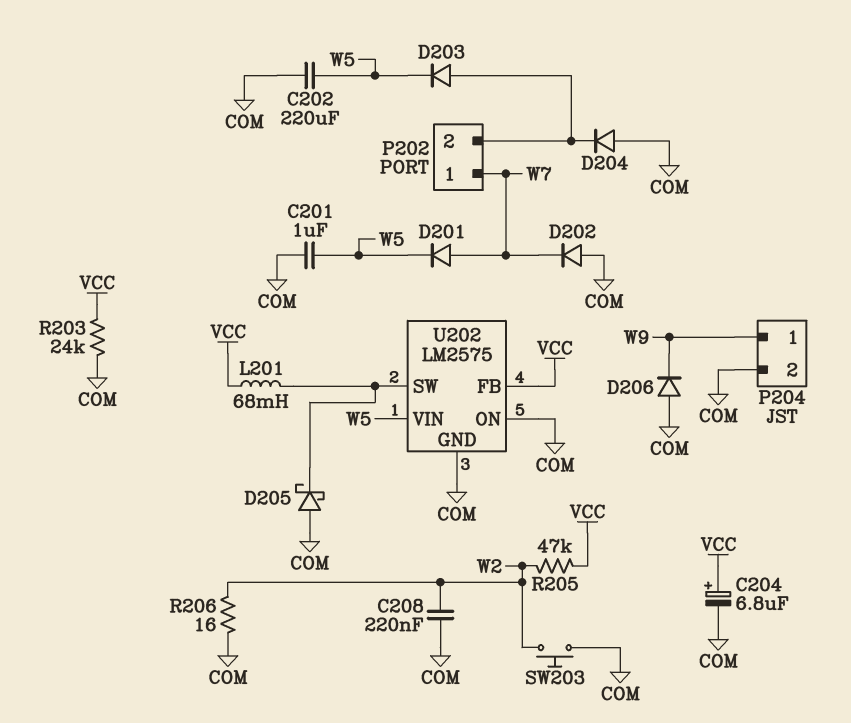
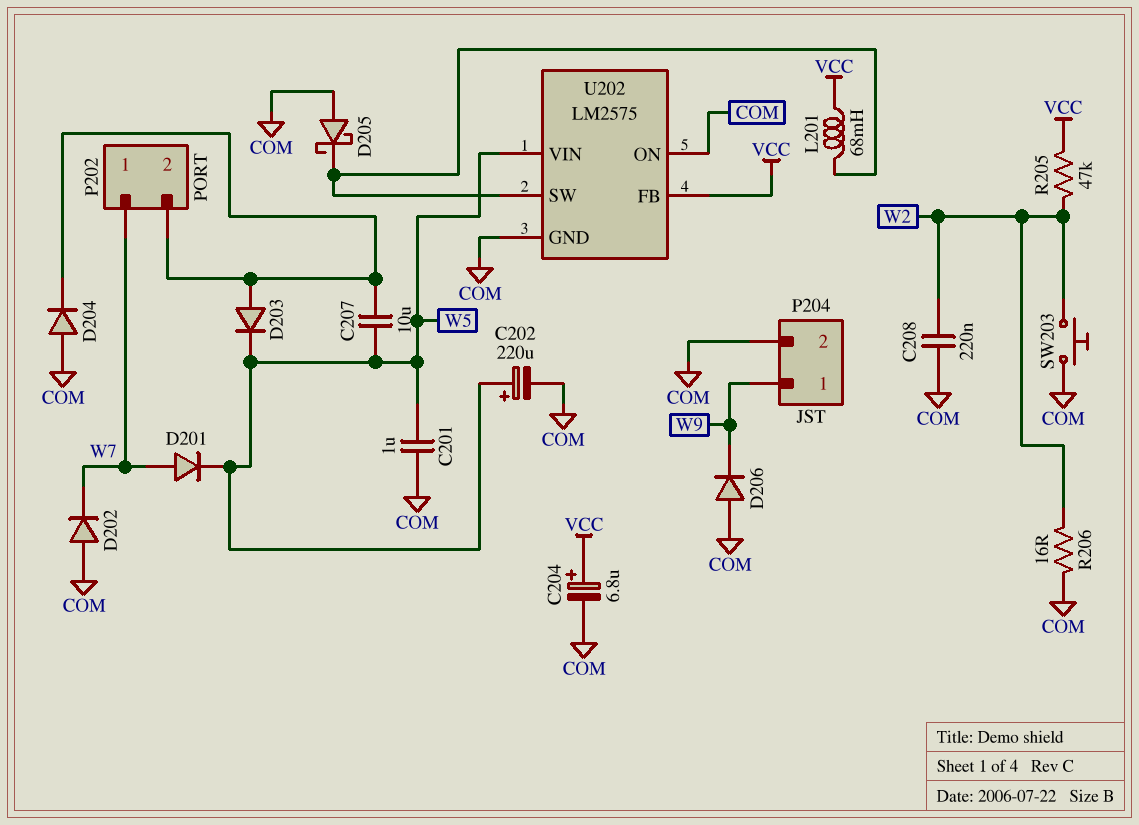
C202: 220uF (COM, W5) -> 220uF (plus W5, minus COM)
C207: none -> 10uF (P202/2, W5)
R203: 24k (COM, VCC) -> none

